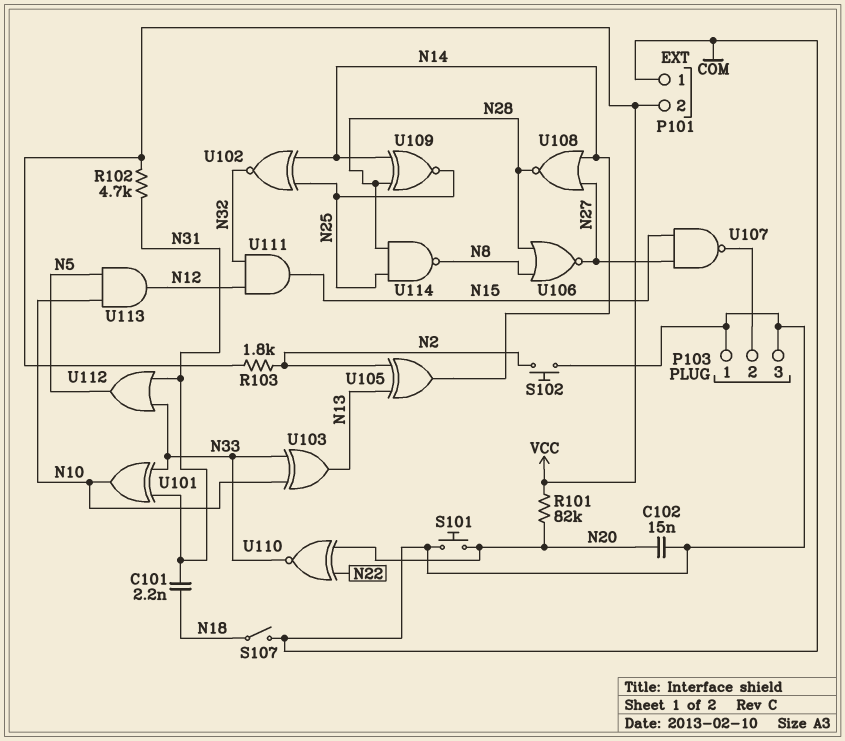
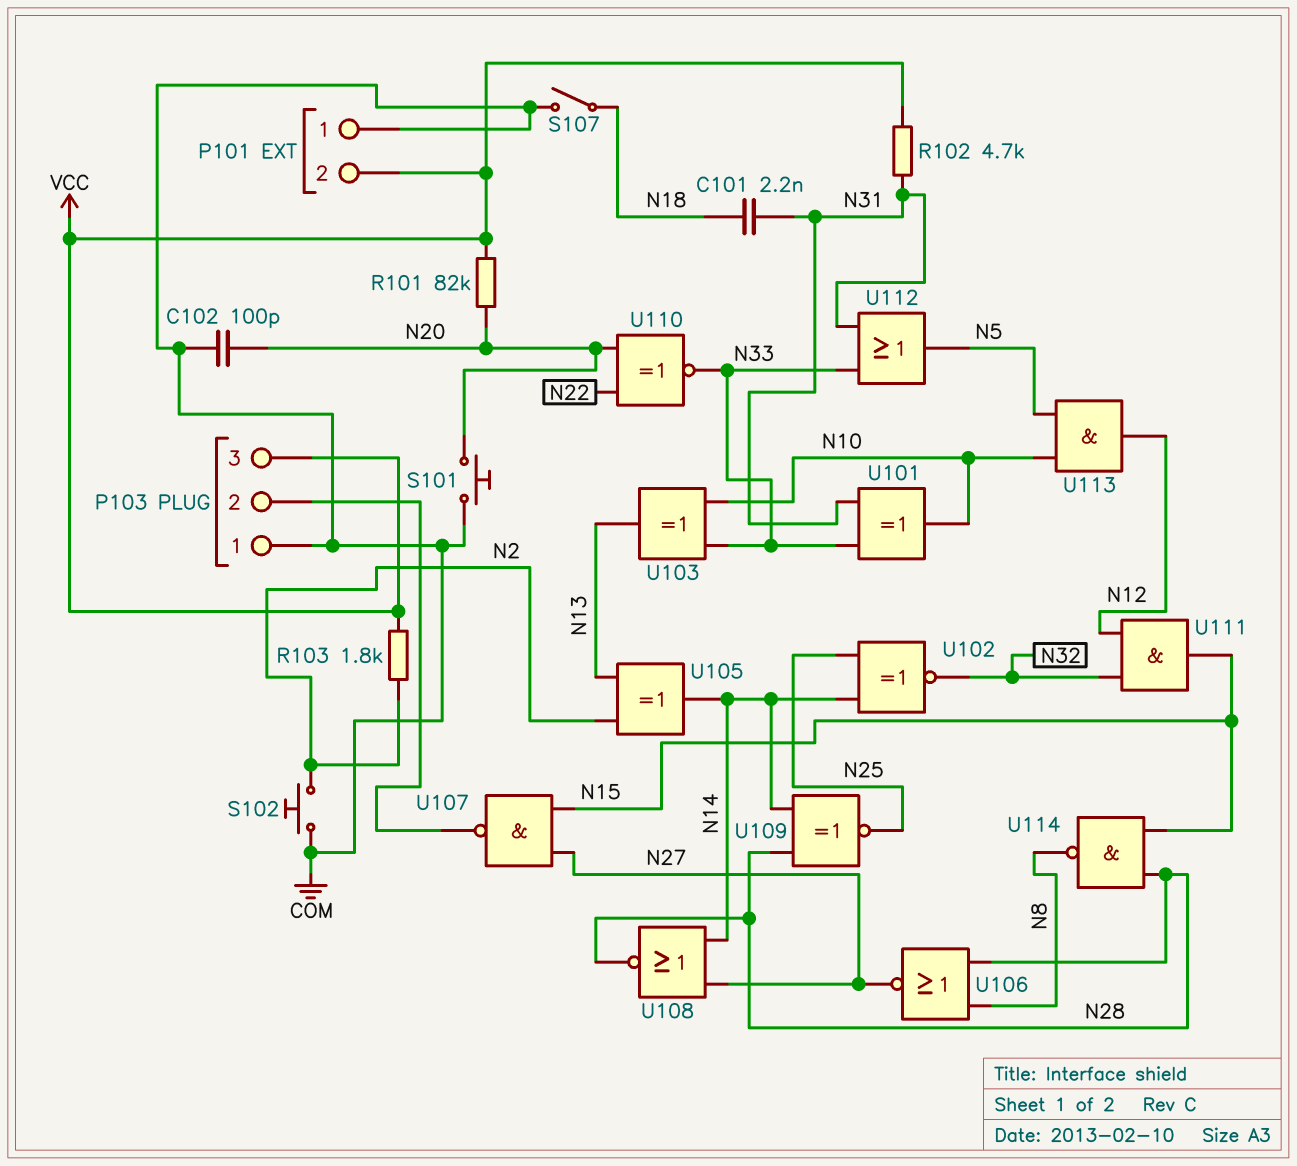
C102: 15nF (COM, N20) -> 100pF (COM, N20)
P103 pin 3: COM -> VCC
U114: NAND (in N25, in N28, out N8) -> NAND (in N15, in N28, out N8)

